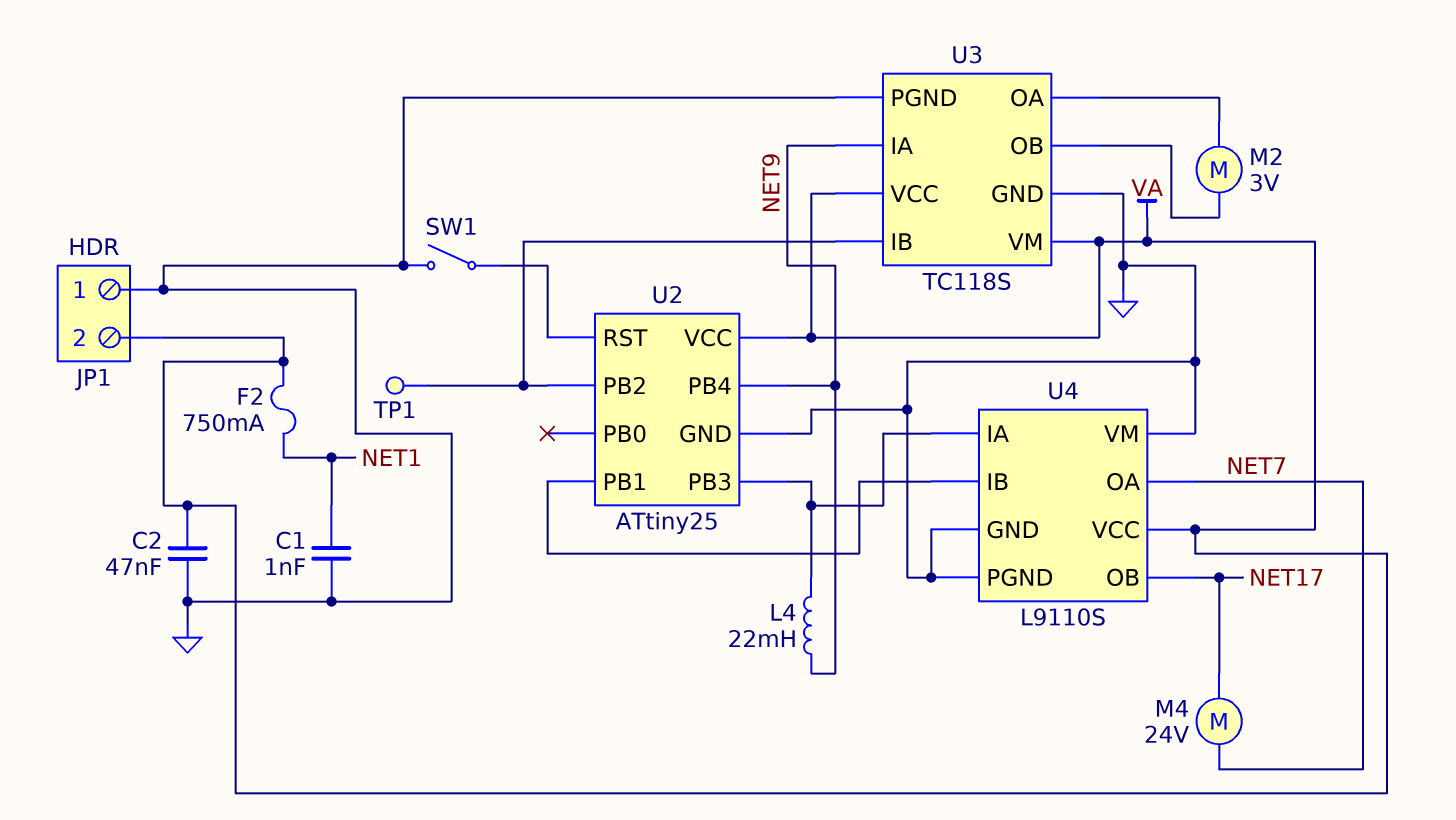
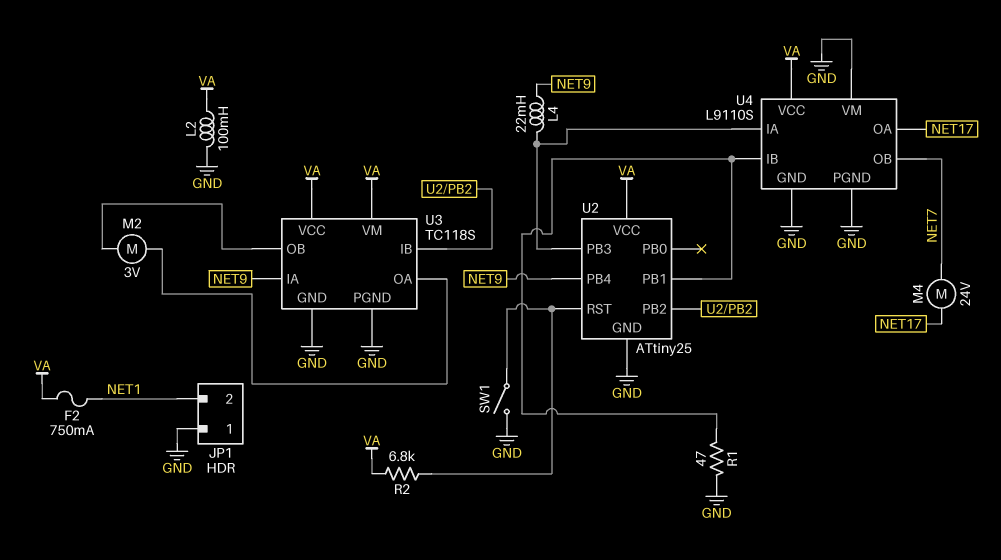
C1: 1nF (GND, NET1) -> none
C2: 47nF (GND, VA) -> none
JP1 pin 2: VA -> NET1
L2: none -> 100mH (GND, VA)
R1: none -> 47 (GND, U2/PB1)
R2: none -> 6.8k (U2/RST, VA)
TP1: test point (U2/PB2) -> none
U4 pin OA: NET7 -> NET17
U4 pin OB: NET17 -> NET7

